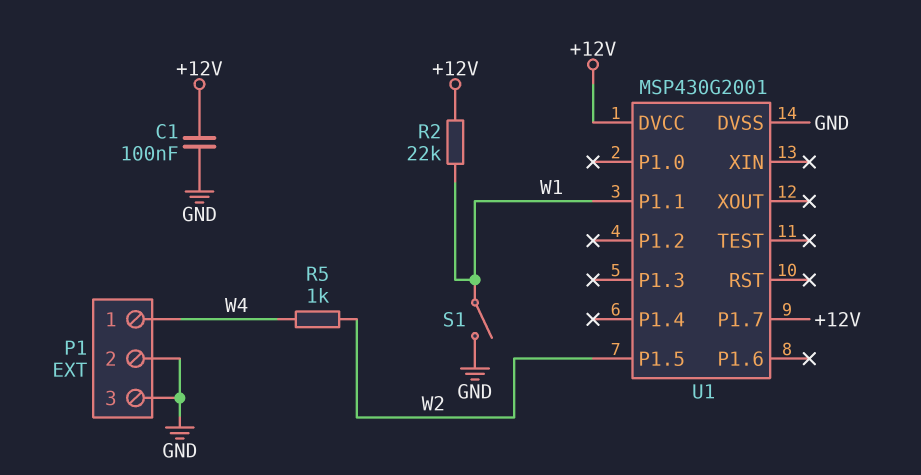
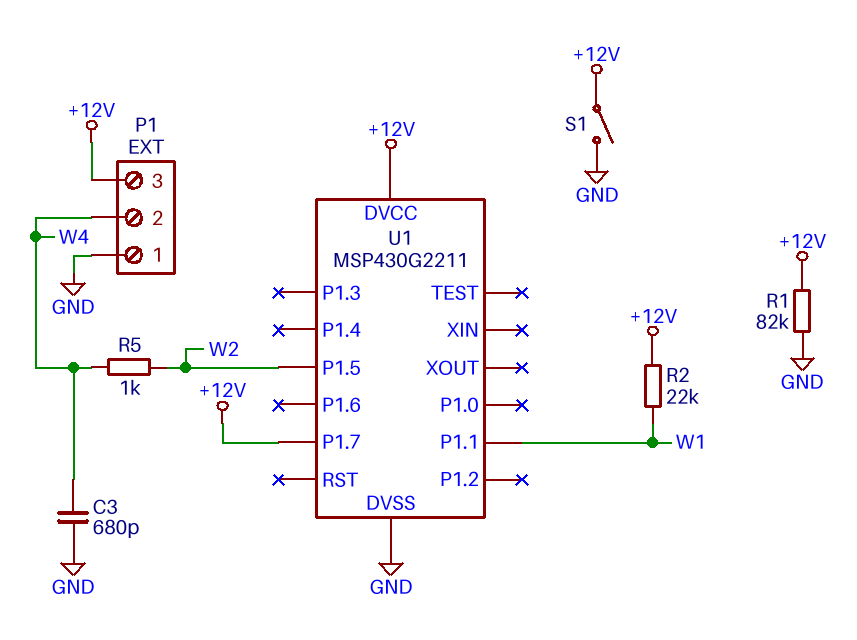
C1: 100nF (+12V, GND) -> none
C3: none -> 680pF (GND, W4)
P1 pin 1: W4 -> GND
P1 pin 2: GND -> W4
P1 pin 3: GND -> +12V
R1: none -> 82k (+12V, GND)
S1: switch (GND, W1) -> switch (+12V, GND)
U1: MSP430G2001 -> MSP430G2211

